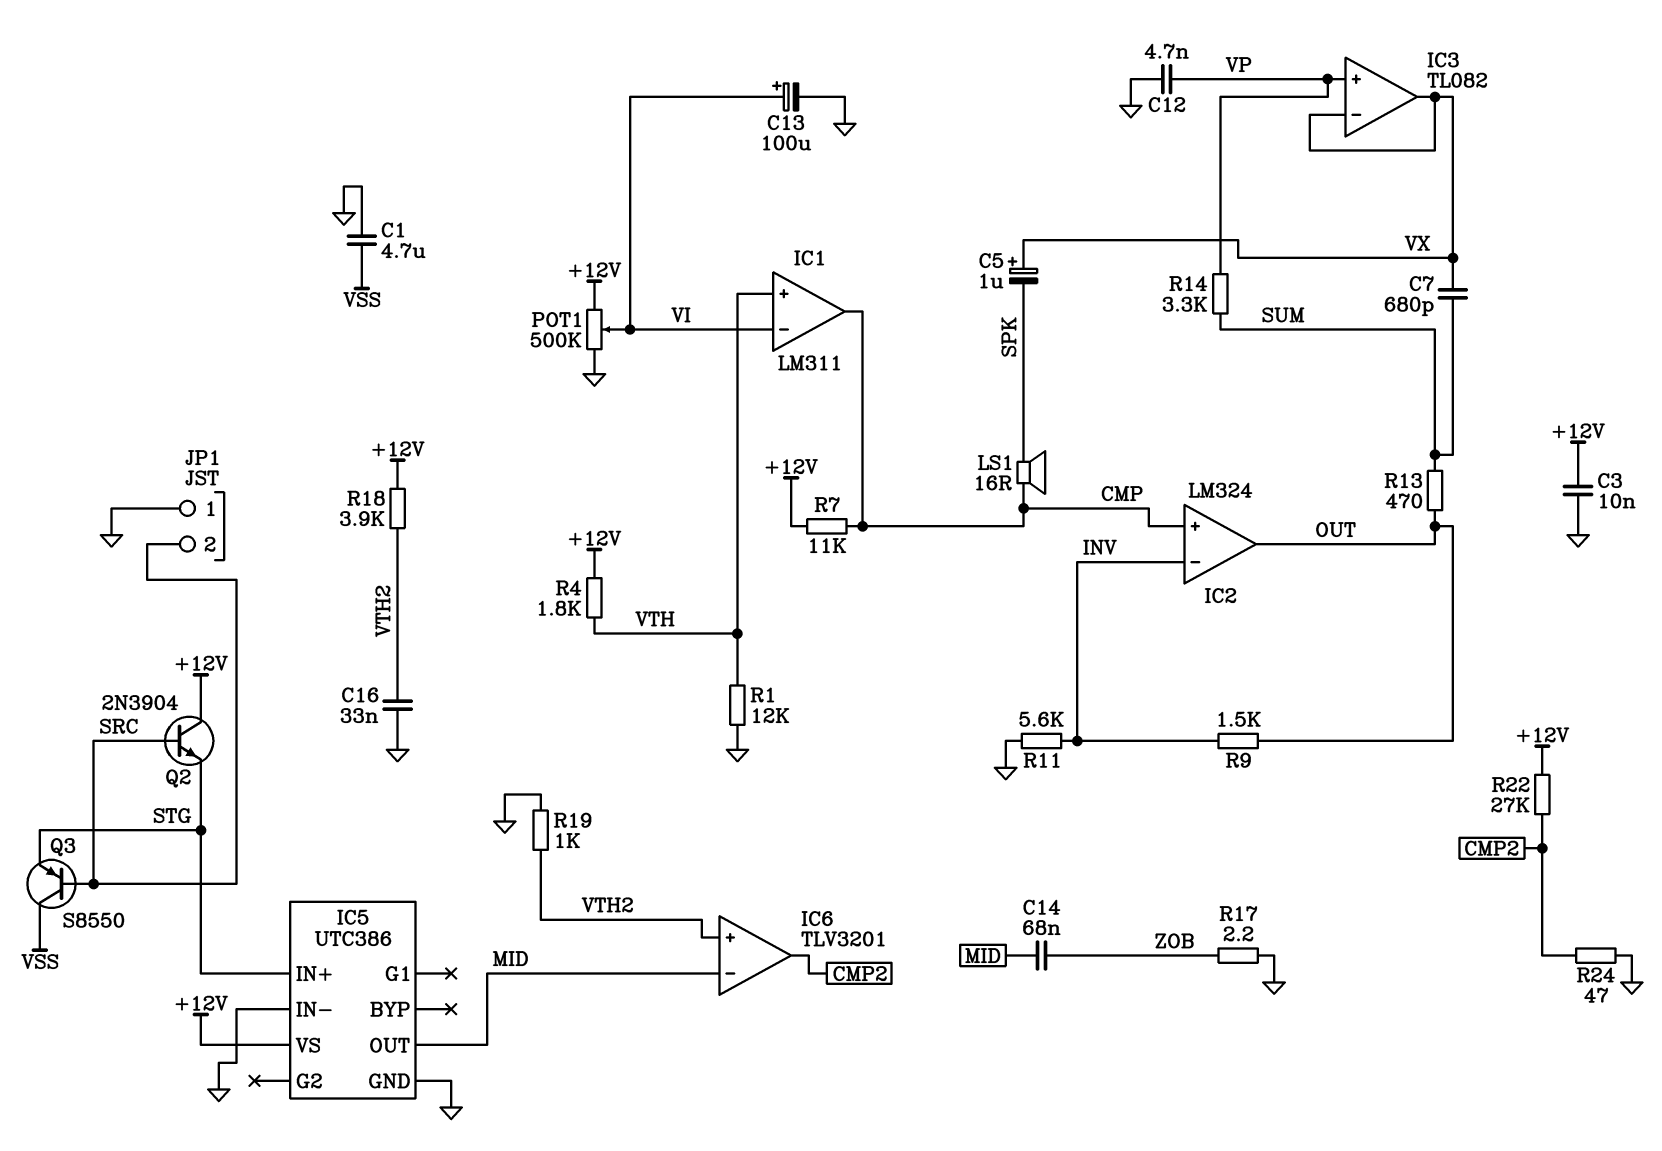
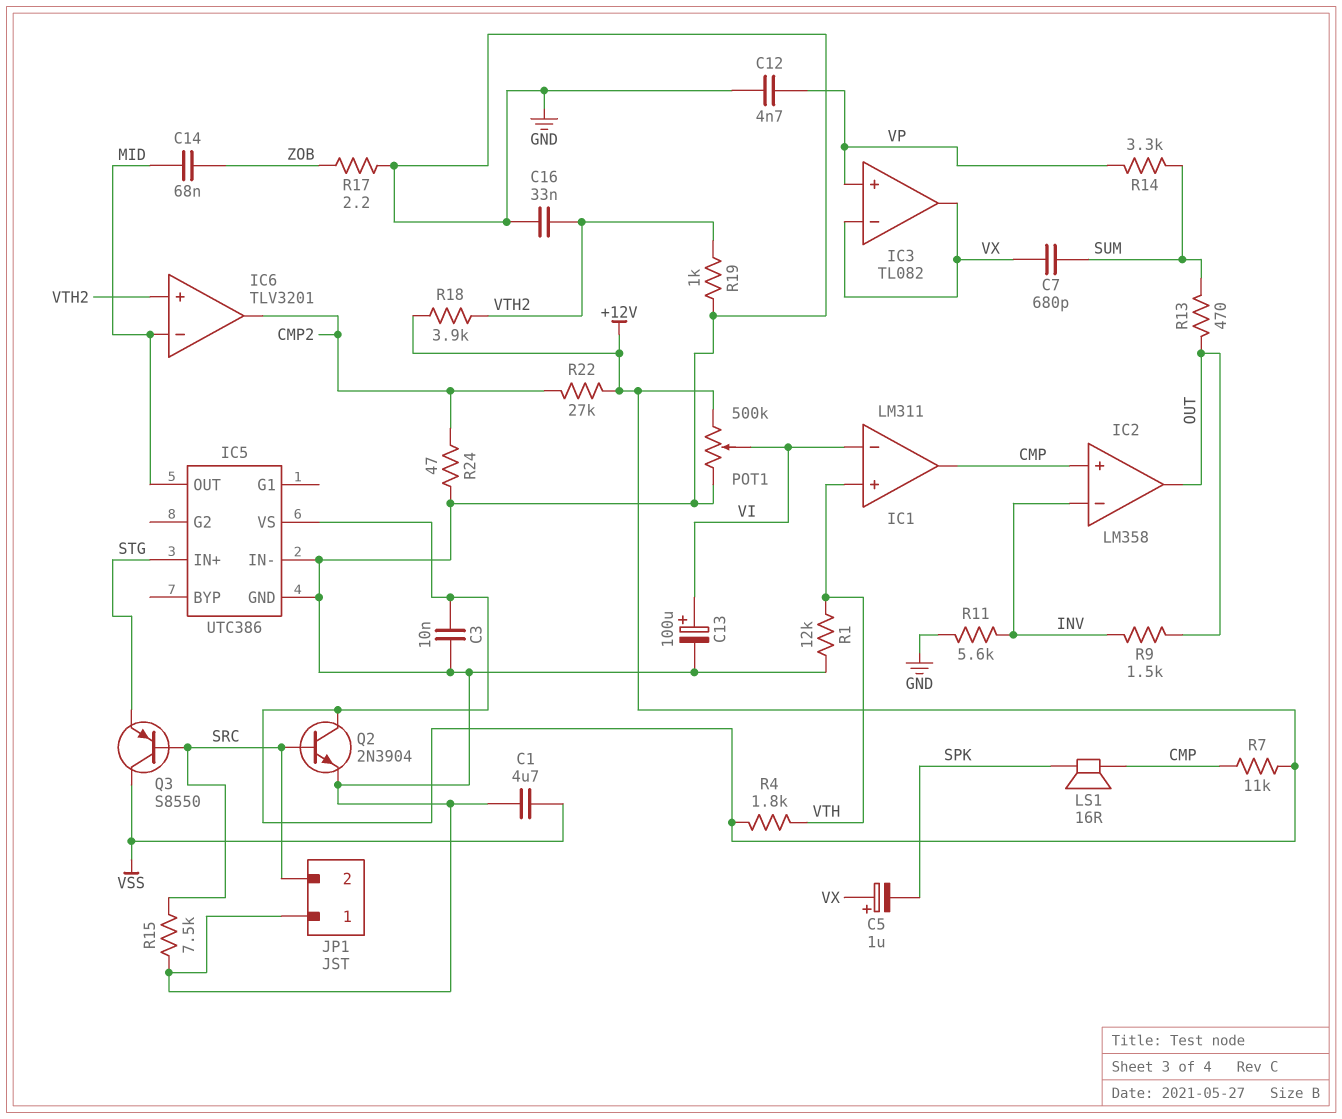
IC2: LM324 -> LM358
Q2: NPN 2N3904 (B SRC, C +12V, E STG) -> NPN 2N3904 (B SRC, C +12V, E GND)
R15: none -> 7.5k (GND, SRC)

